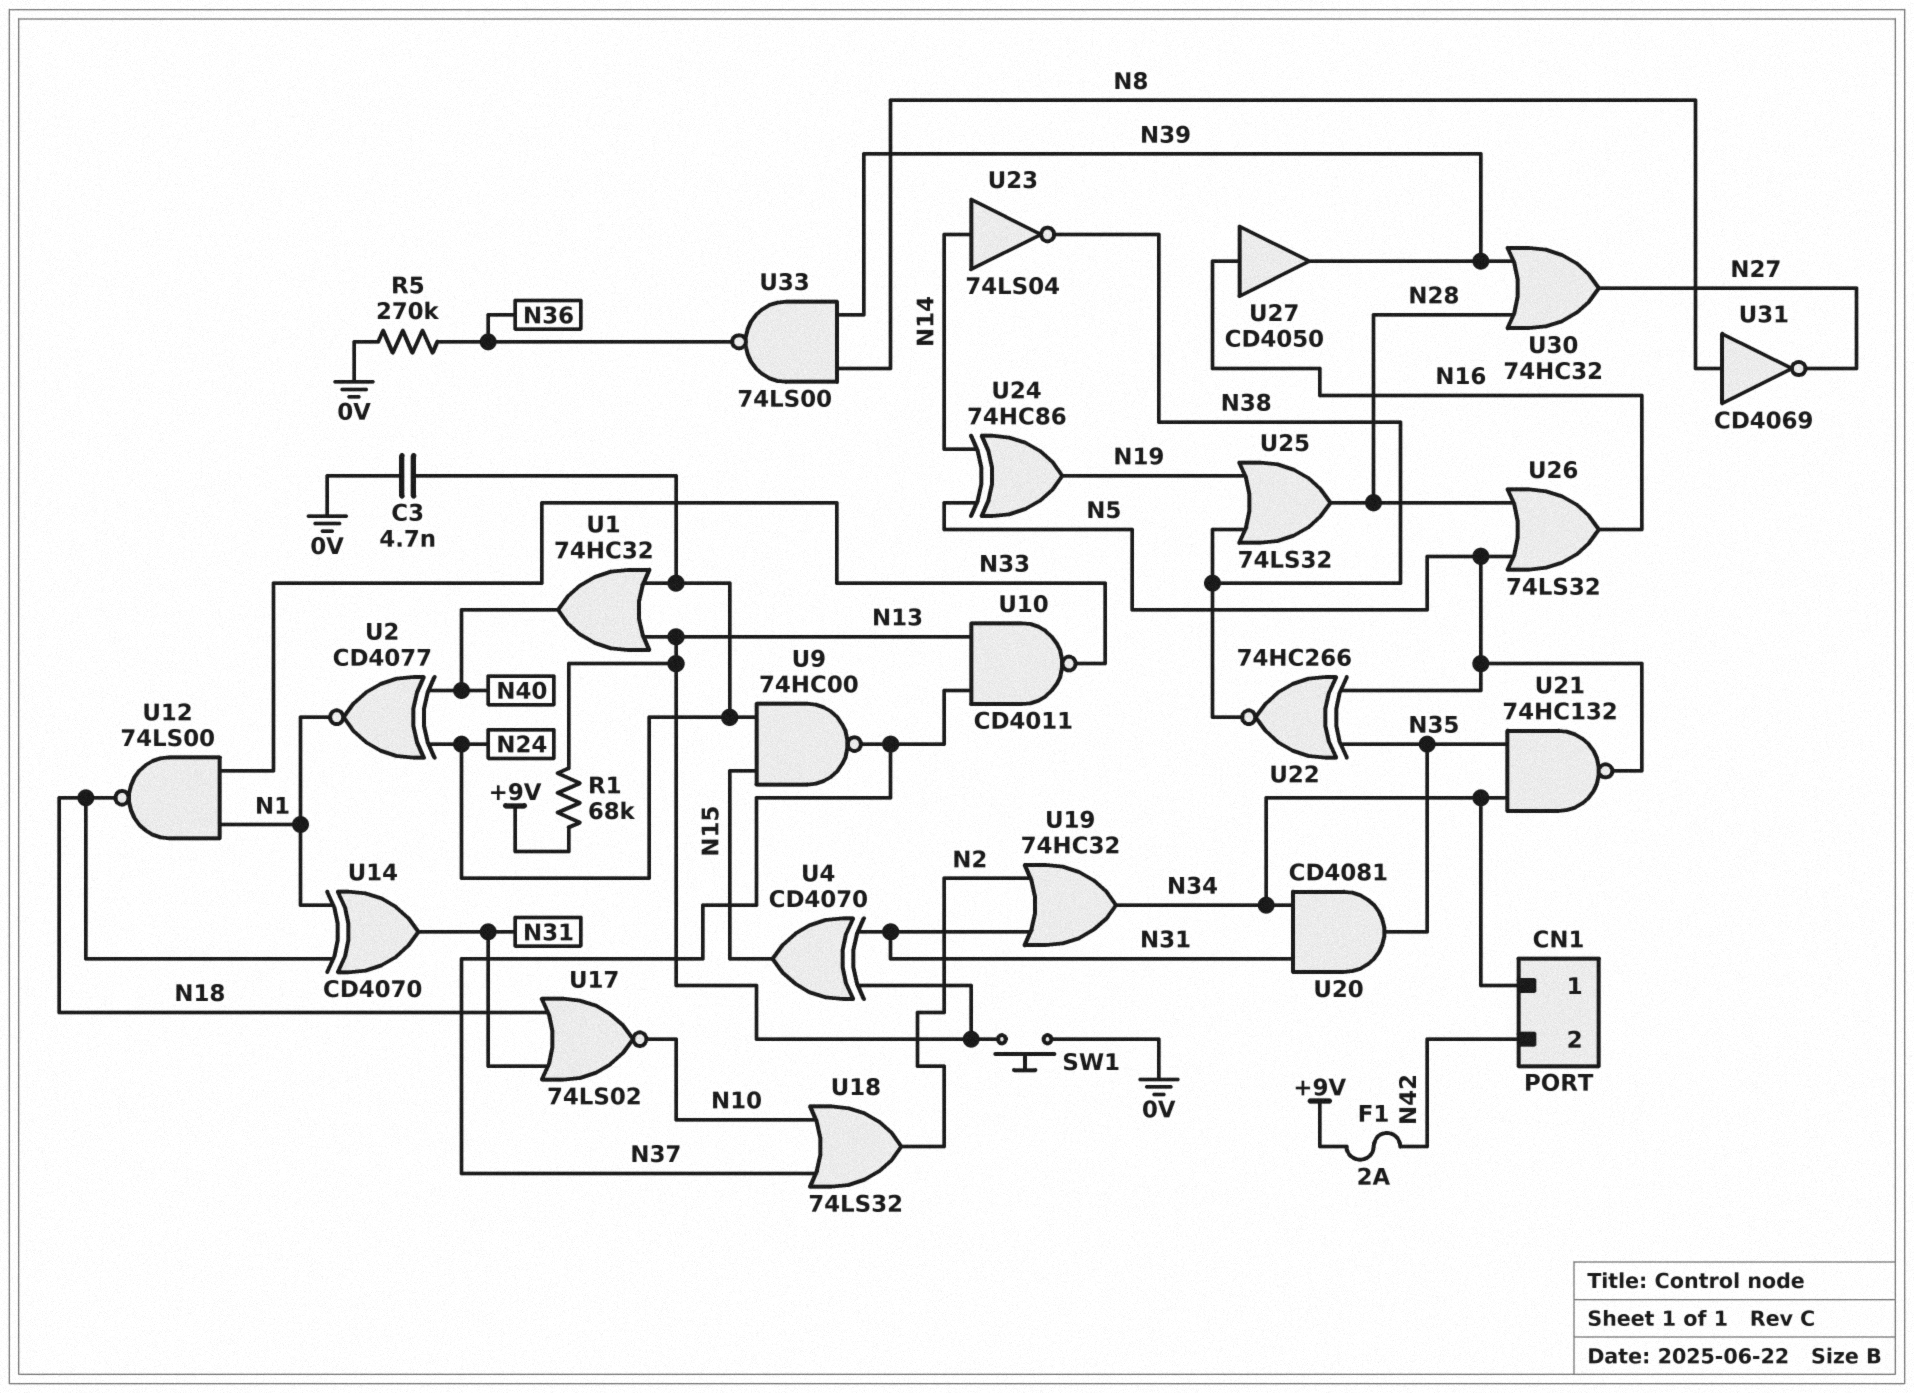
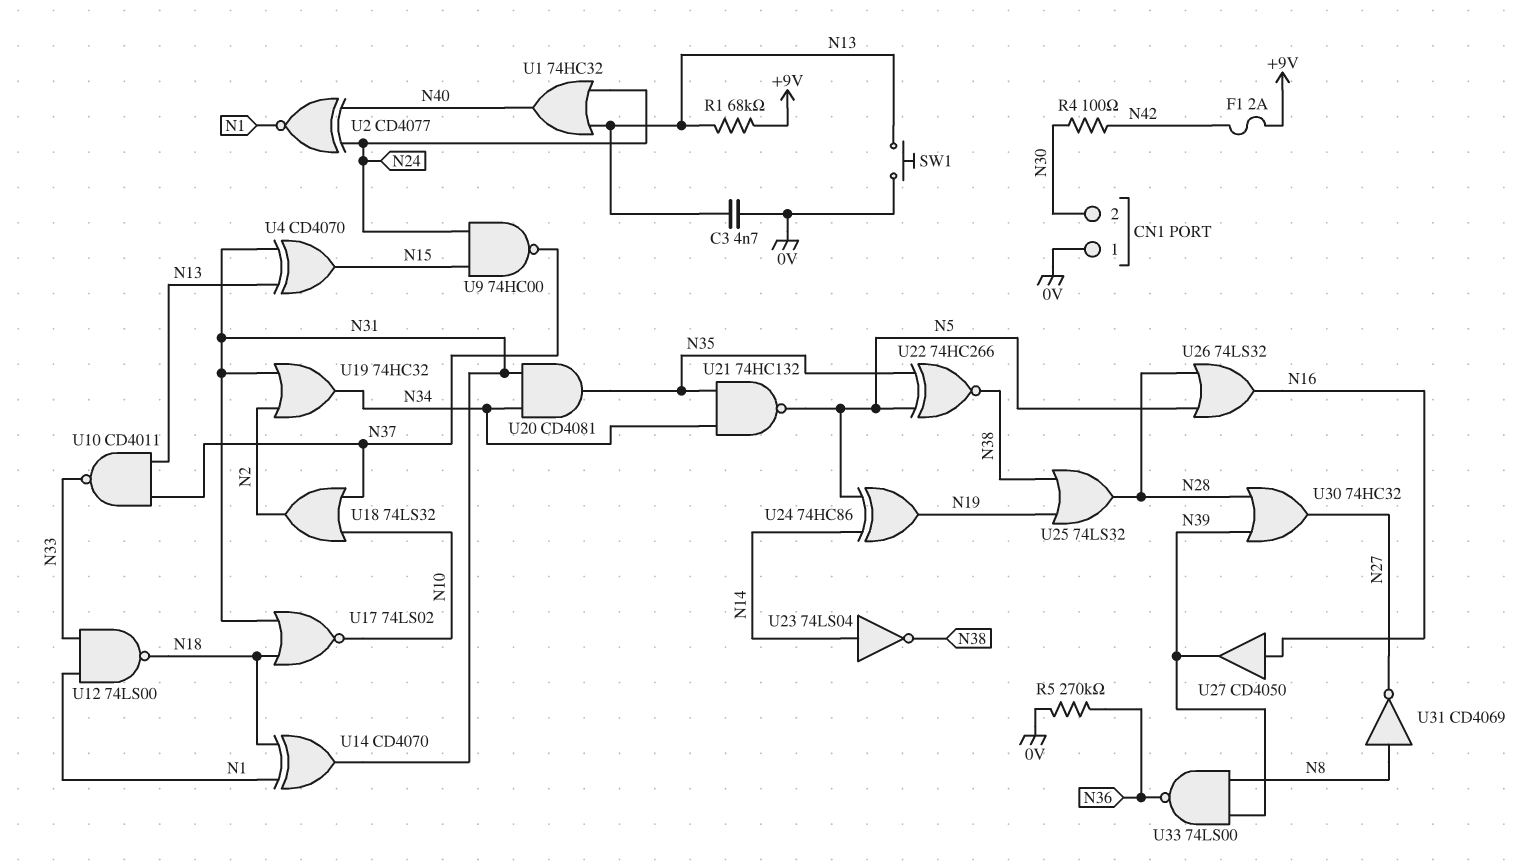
C3: 4.7nF (0V, N24) -> 4.7nF (0V, N13)
CN1 pin 1: N34 -> 0V
CN1 pin 2: N42 -> N30
R4: none -> 100 (N30, N42)

